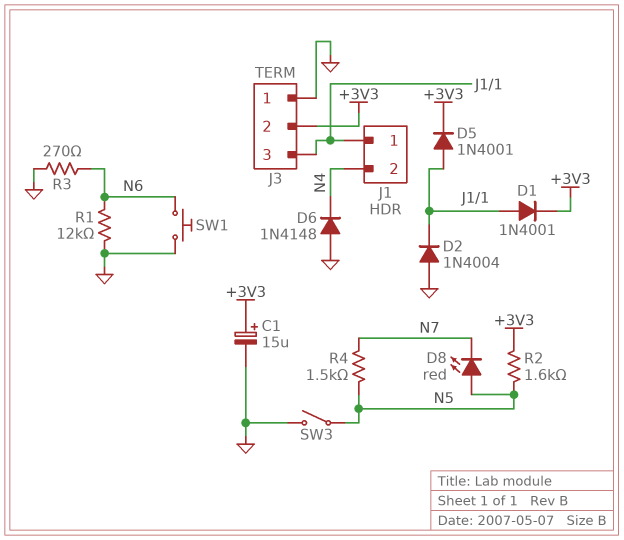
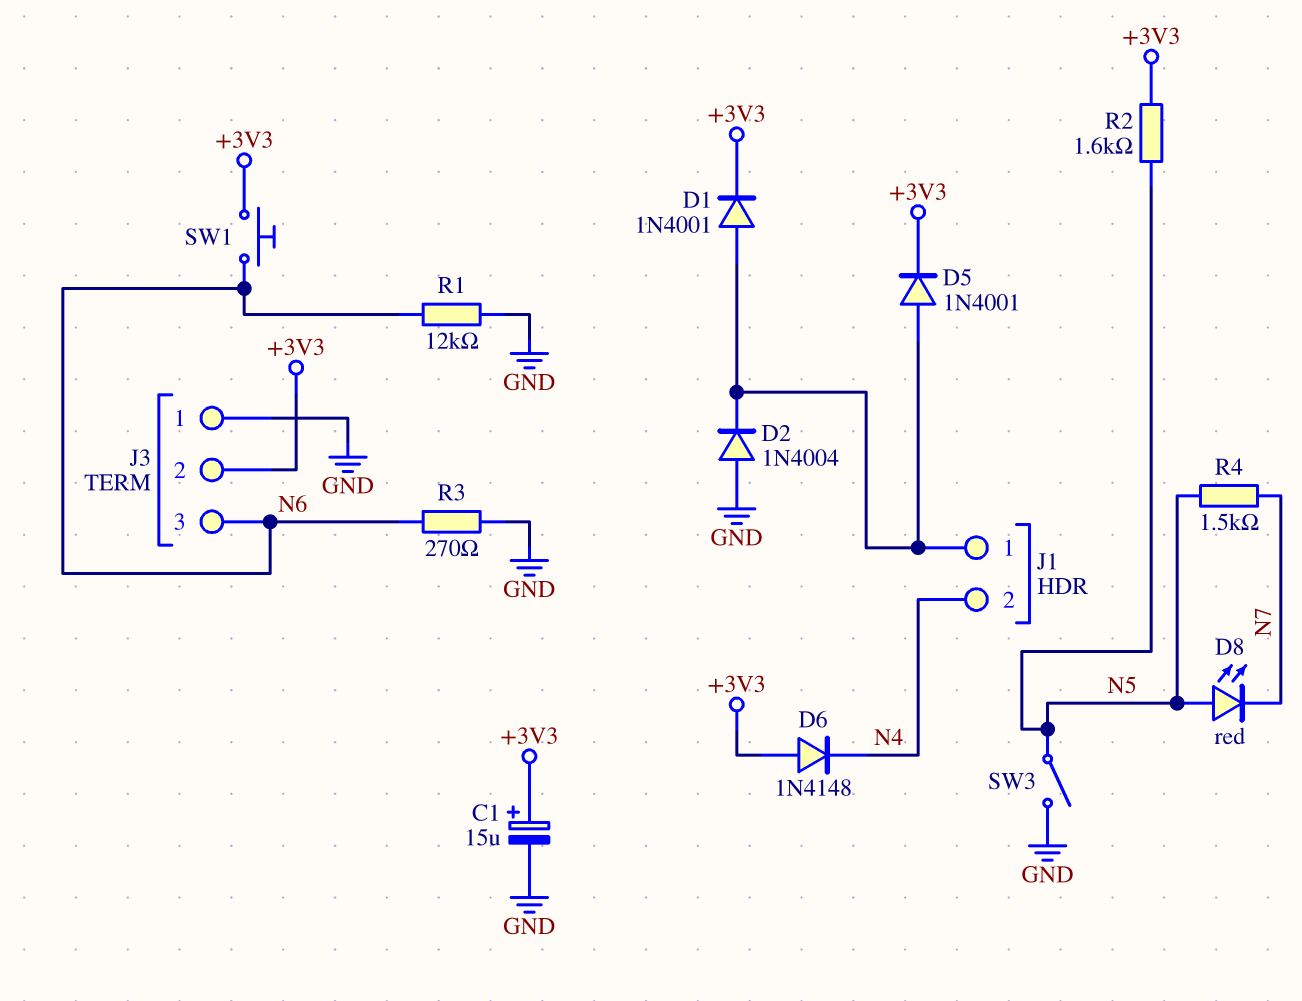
D6: diode 1N4148 (A GND, K N4) -> diode 1N4148 (A +3V3, K N4)
J3 pin 3: J1/1 -> N6
SW1: button (GND, N6) -> button (+3V3, N6)

